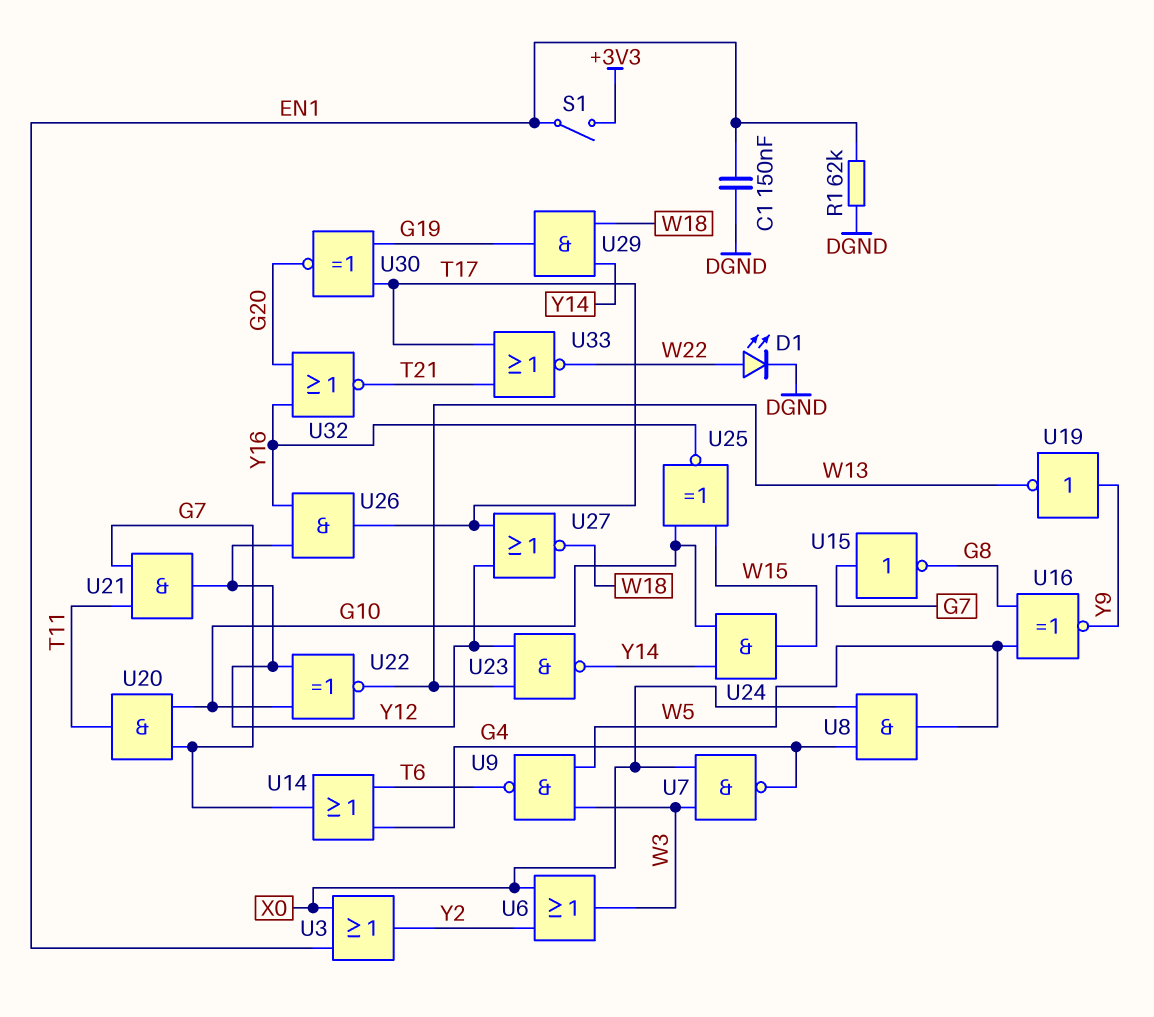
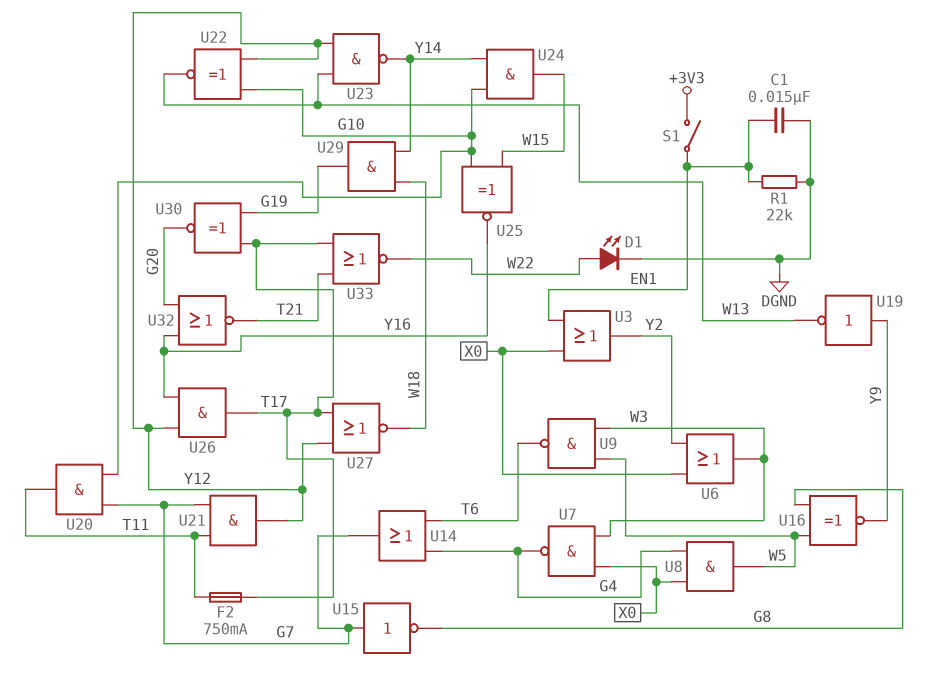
C1: 150nF (DGND, EN1) -> 15nF (DGND, EN1)
F2: none -> 750mA (T11, T17)
R1: 62k (DGND, EN1) -> 22k (DGND, EN1)

